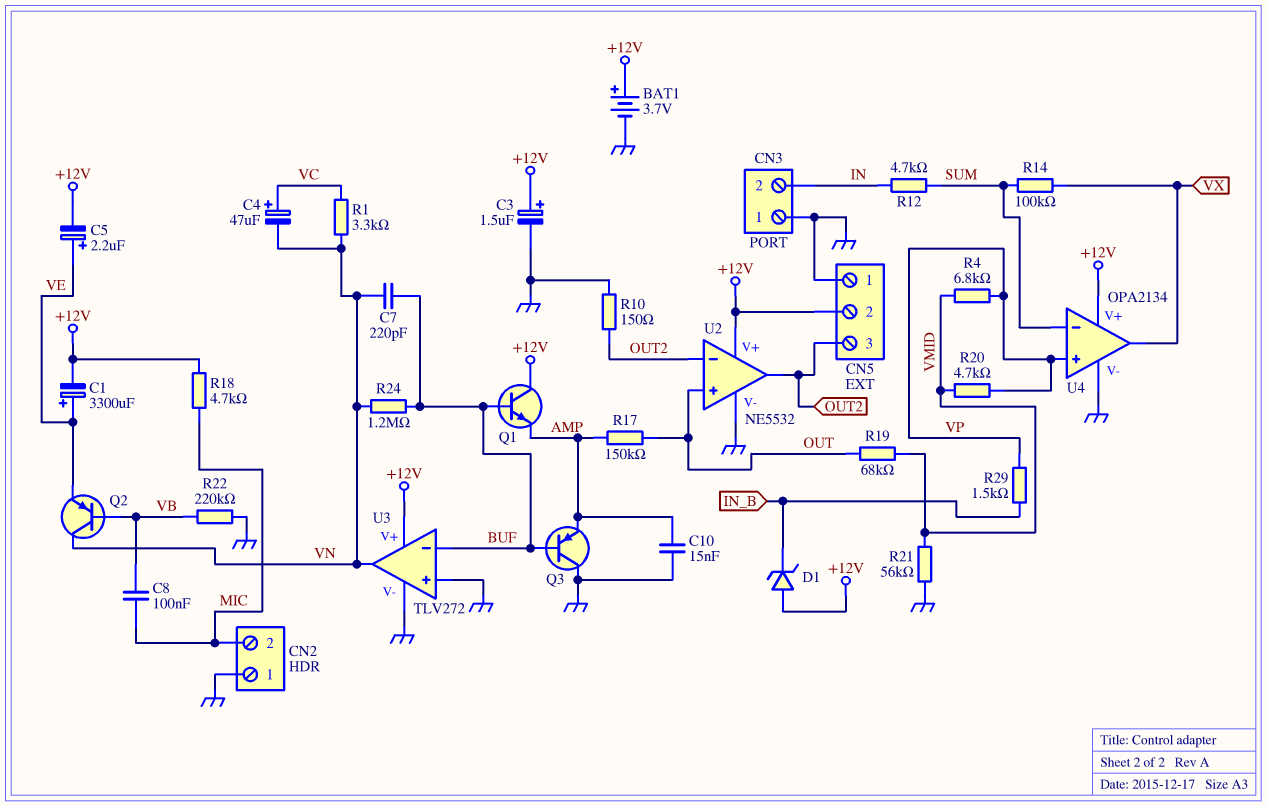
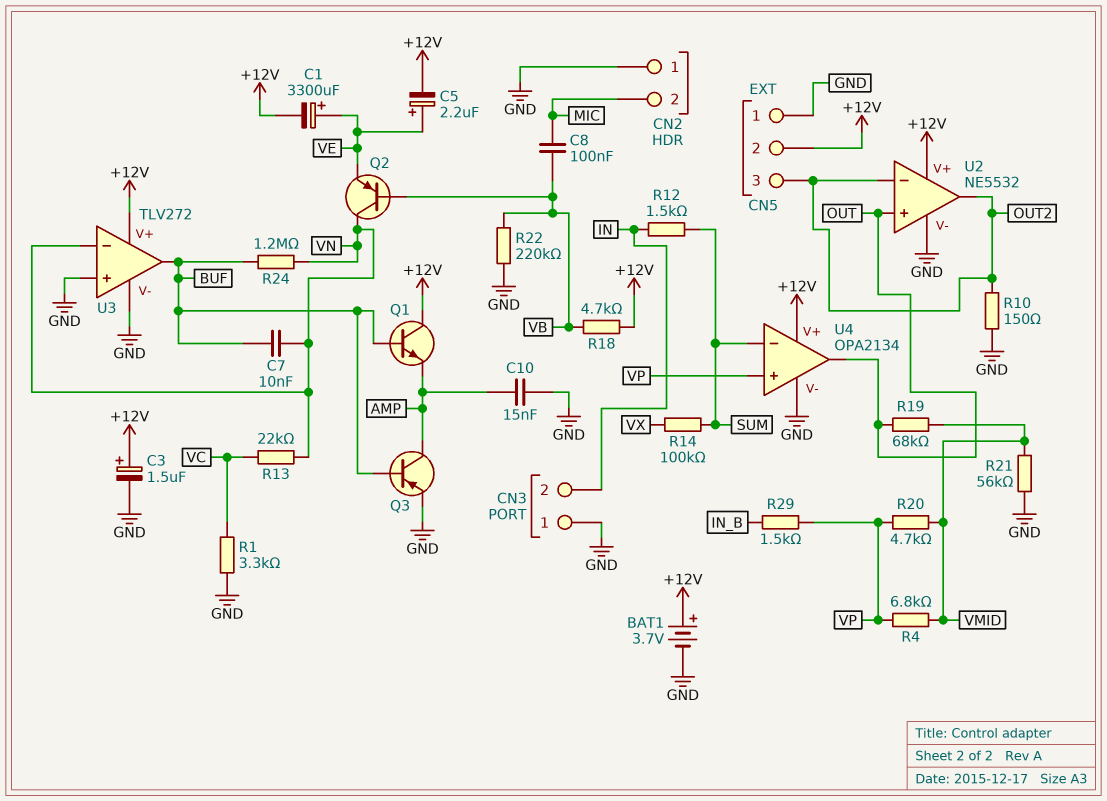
C4: 47uF (plus VC, minus VN) -> none
C7: 220pF (BUF, VN) -> 10nF (BUF, VN)
D1: zener (A +12V, K IN_B) -> none
Q3: PNP (B BUF, C GND, E AMP) -> PNP (B BUF, C AMP, E GND)
R1: 3.3k (VC, VN) -> 3.3k (GND, VC)
R12: 4.7k (IN, SUM) -> 1.5k (IN, SUM)
R13: none -> 22k (VC, VN)
R17: 150k (AMP, OUT) -> none
R18: 4.7k (+12V, MIC) -> 4.7k (+12V, VB)
U3 pin in-: BUF -> VN
U3 pin out: VN -> BUF
U4 pin out: VX -> OUT

